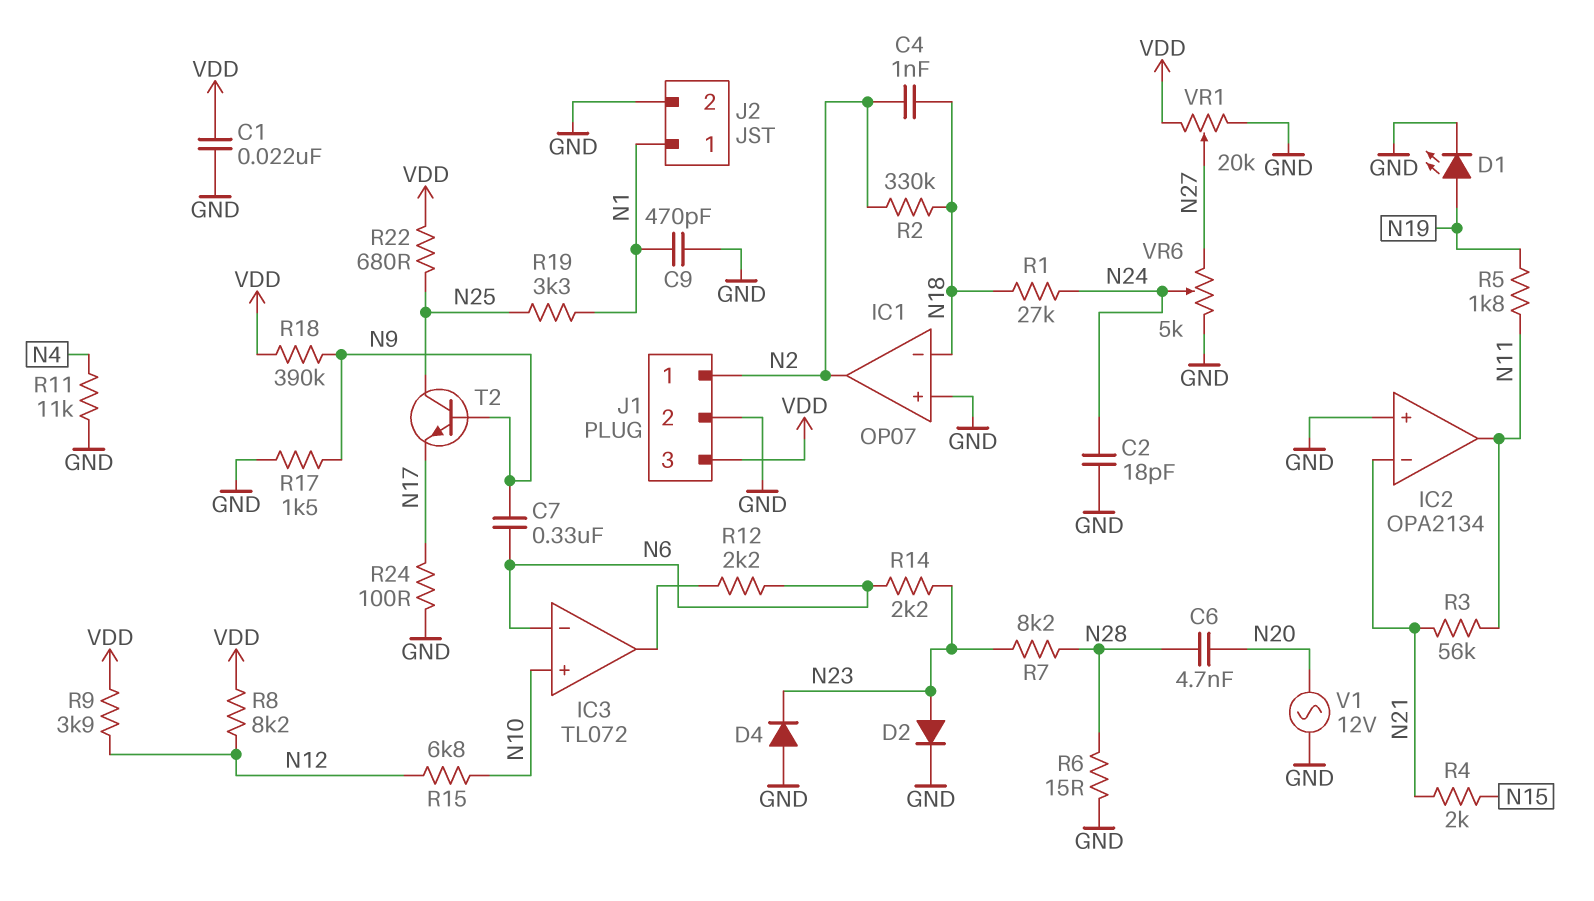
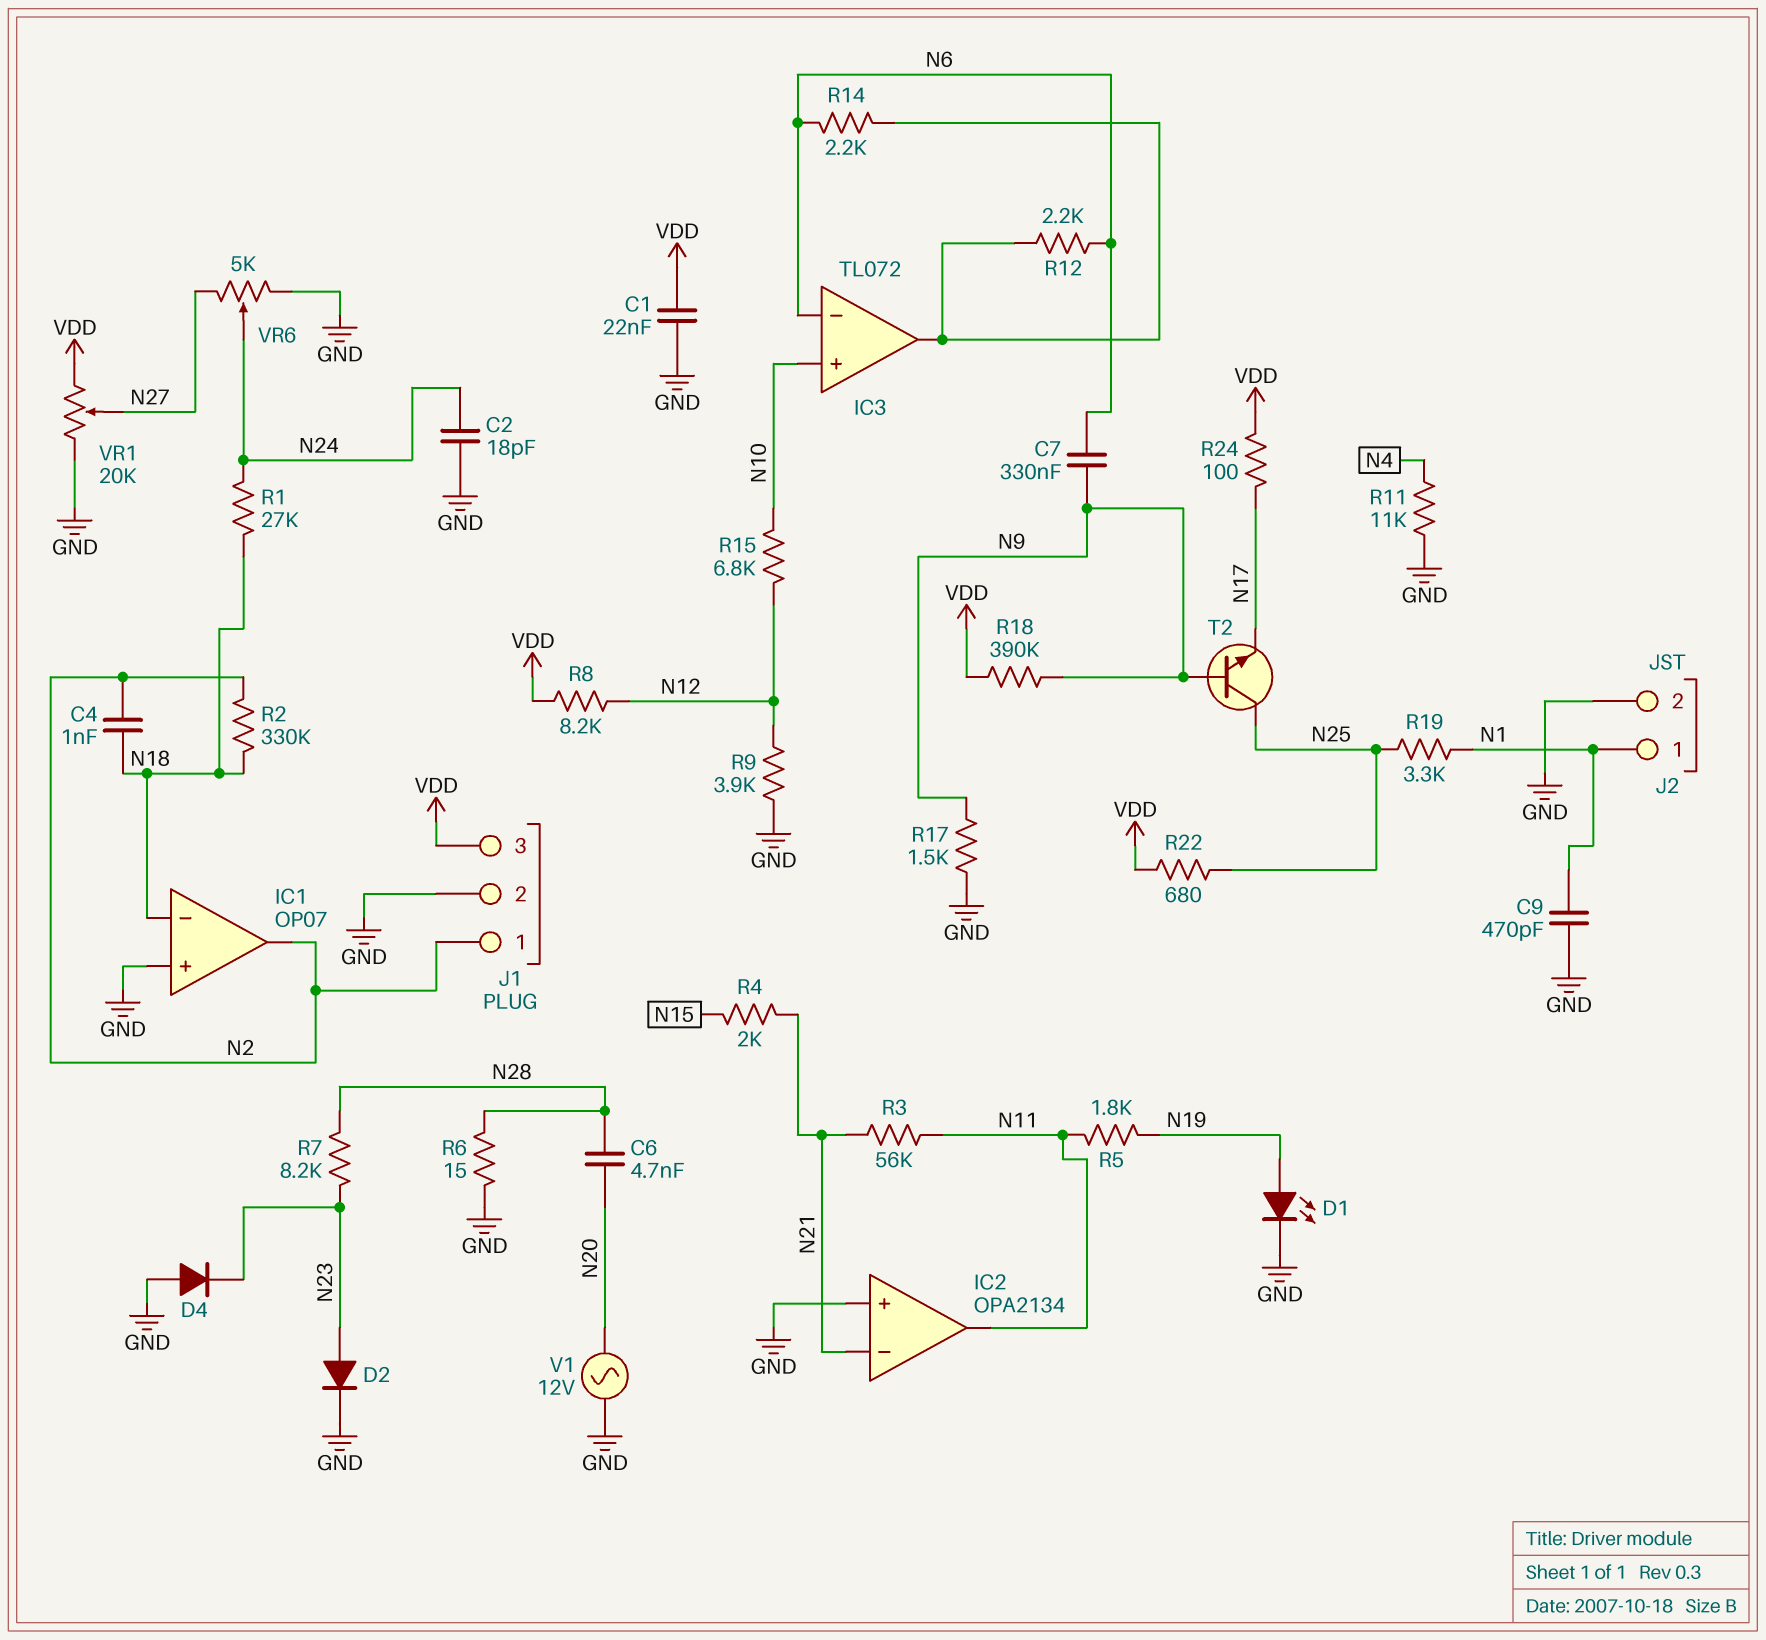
R9: 3.9k (N12, VDD) -> 3.9k (GND, N12)
R14: 2.2k (N6, N23) -> 2.2k (IC3/out, N6)
R24: 100 (GND, N17) -> 100 (N17, VDD)

